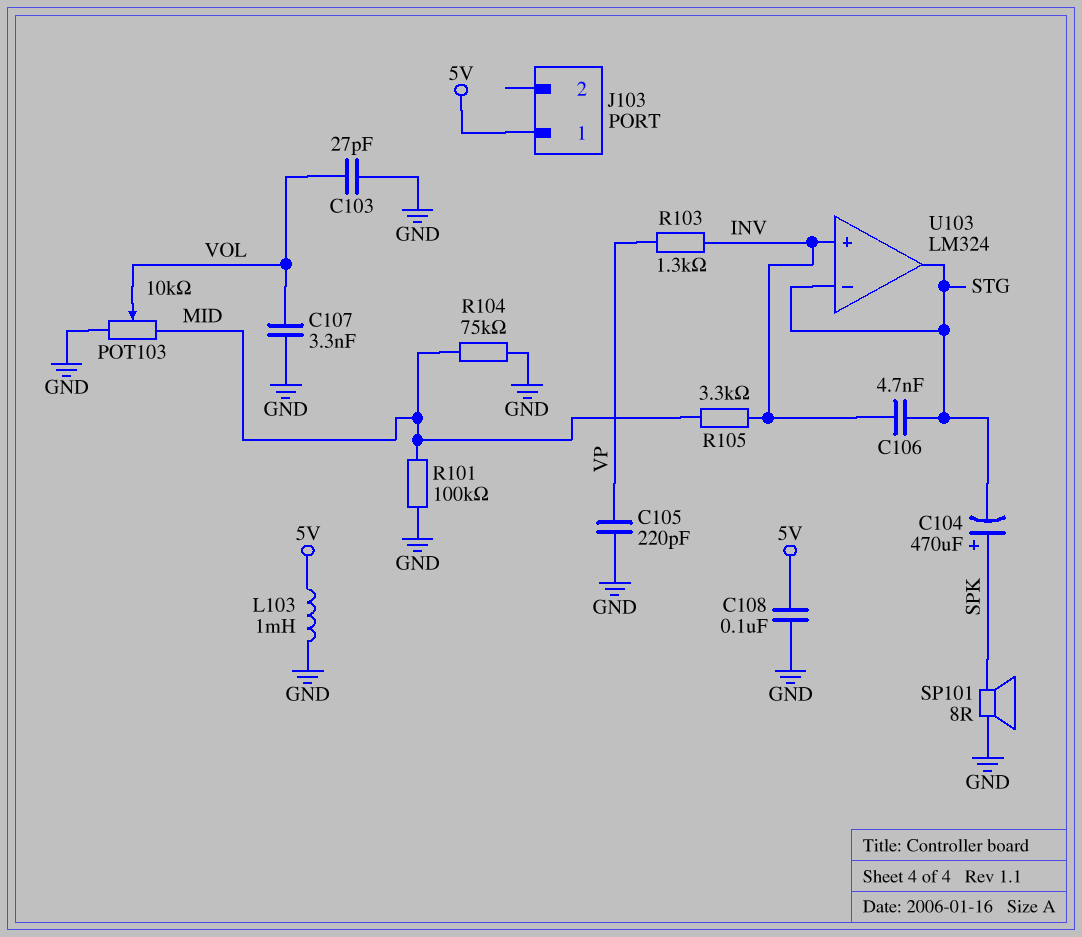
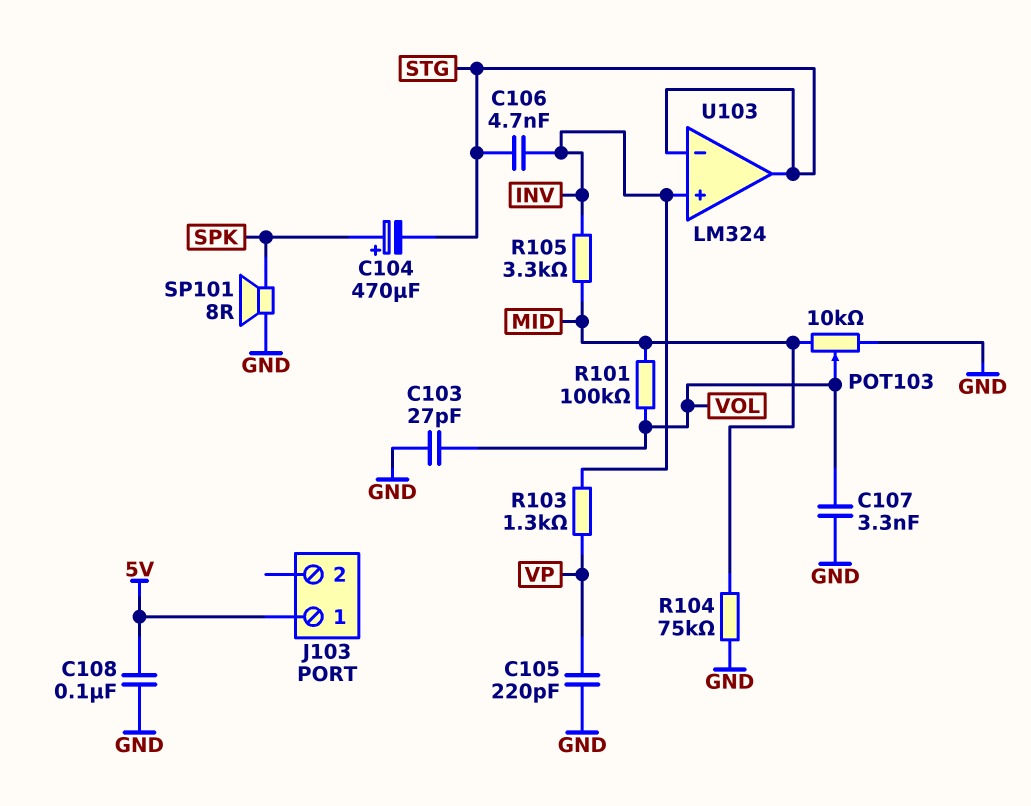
L103: 1mH (5V, GND) -> none
R101: 100k (GND, MID) -> 100k (MID, VOL)

